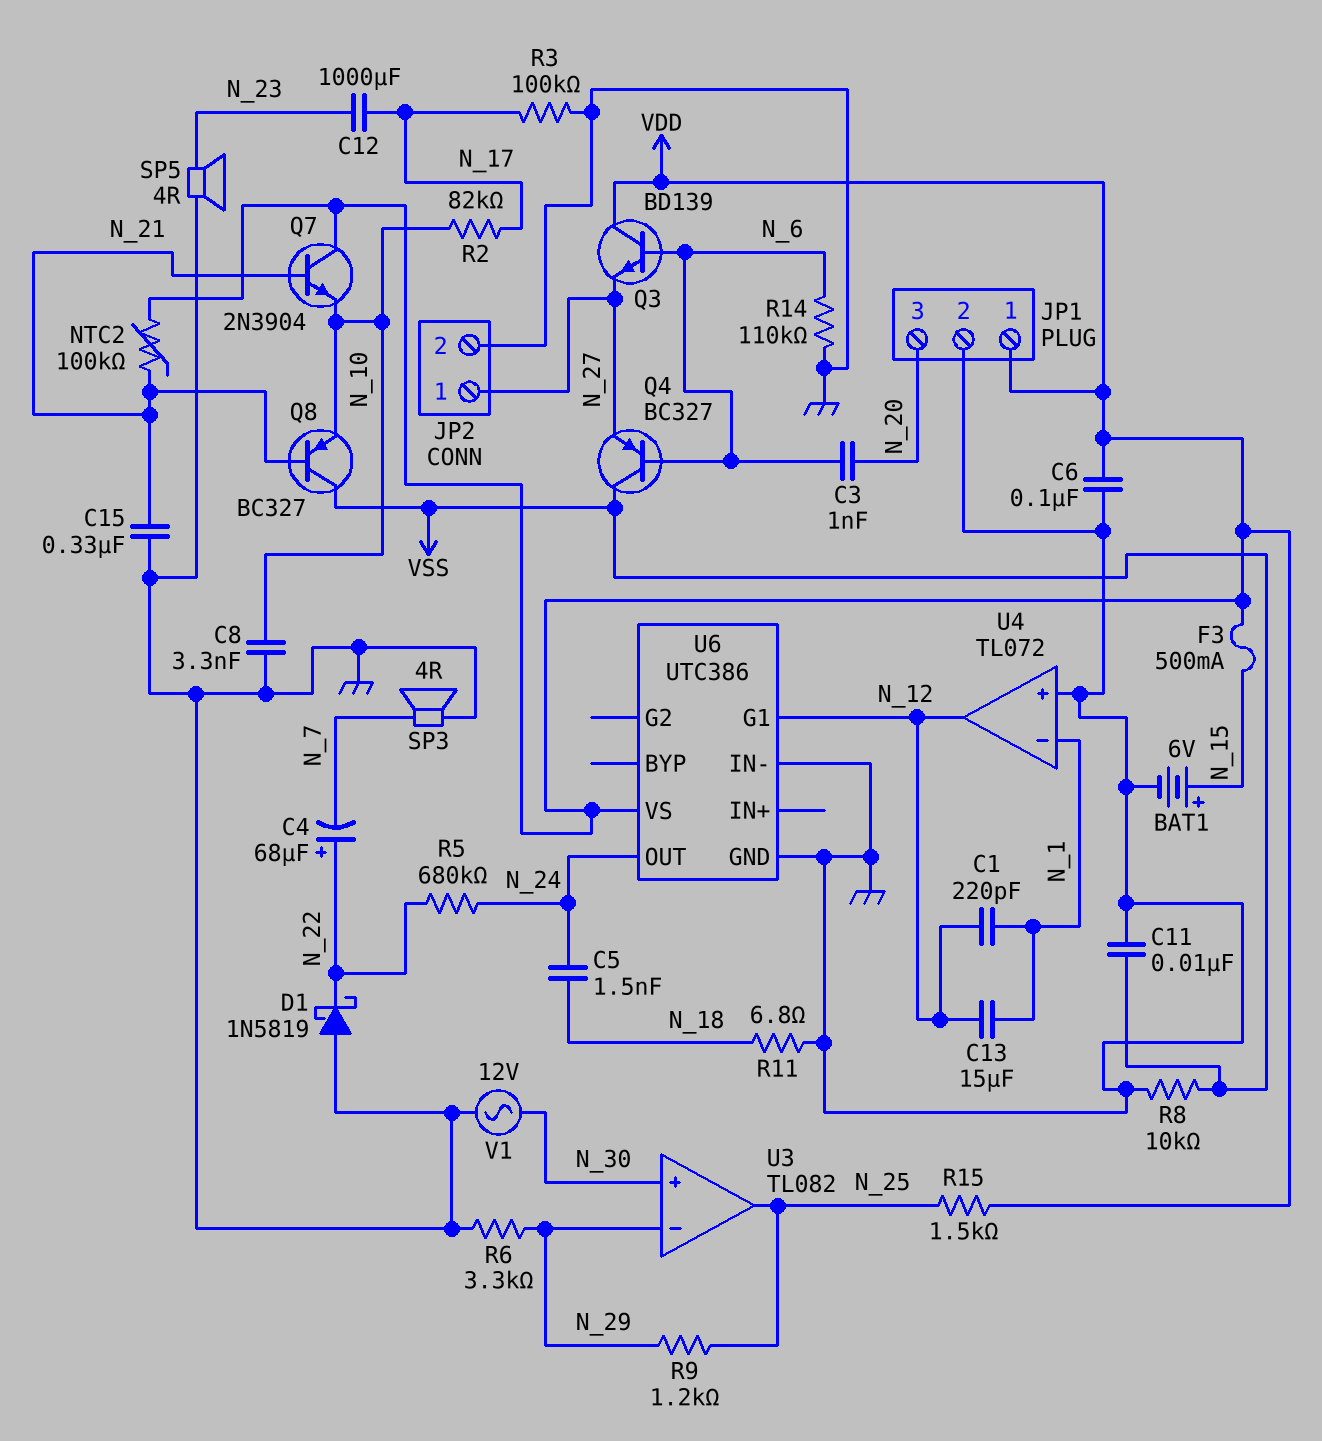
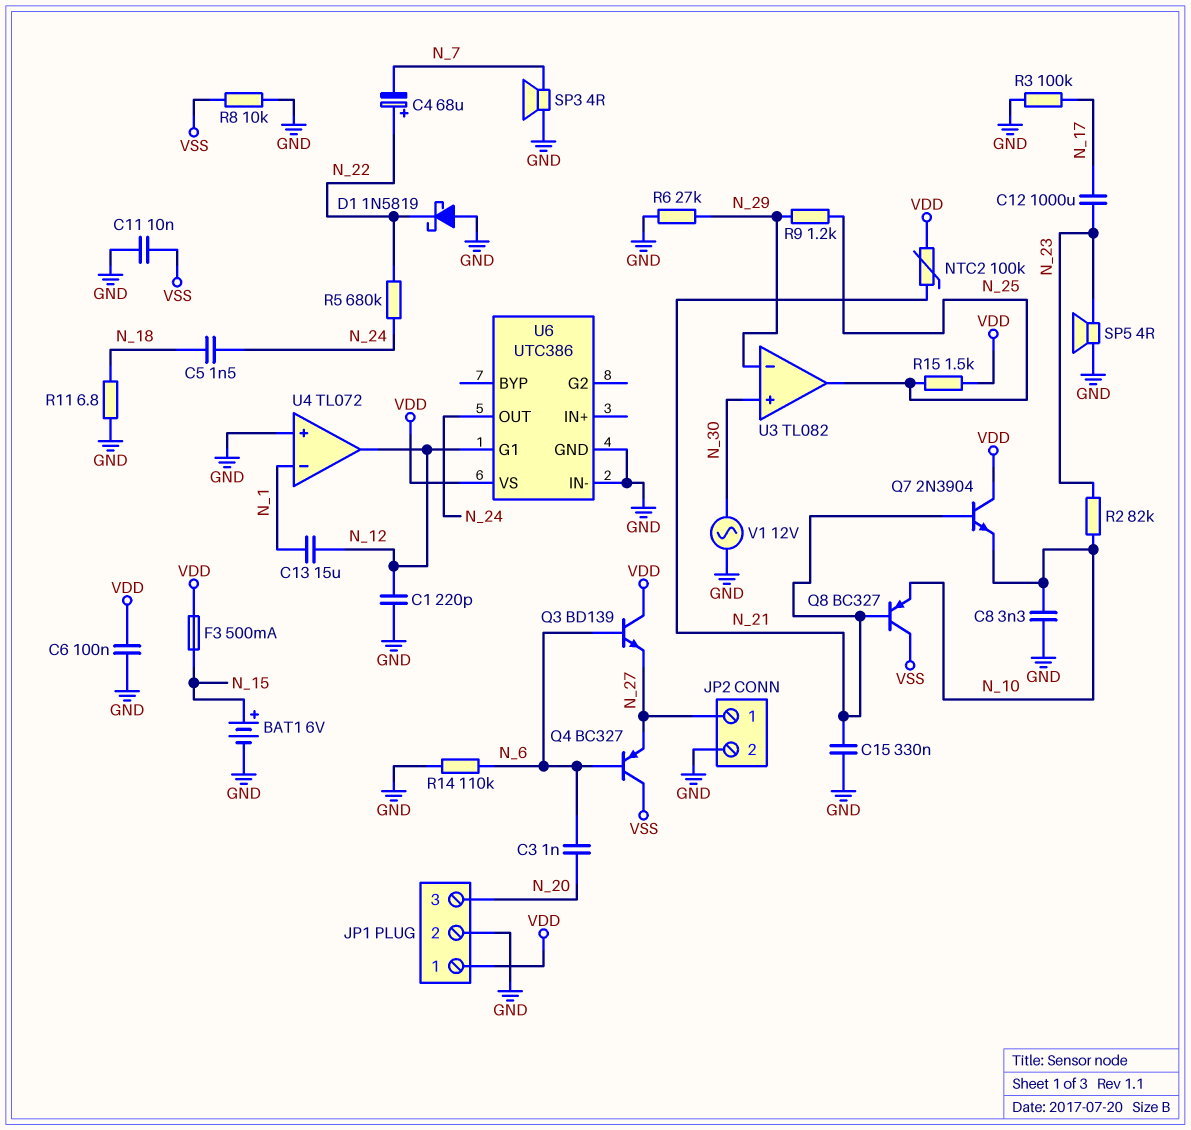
C1: 220pF (N_1, N_12) -> 220pF (GND, N_12)
R2: 82k (N_10, N_17) -> 82k (N_10, N_23)
R6: 3.3k (GND, N_29) -> 27k (GND, N_29)

